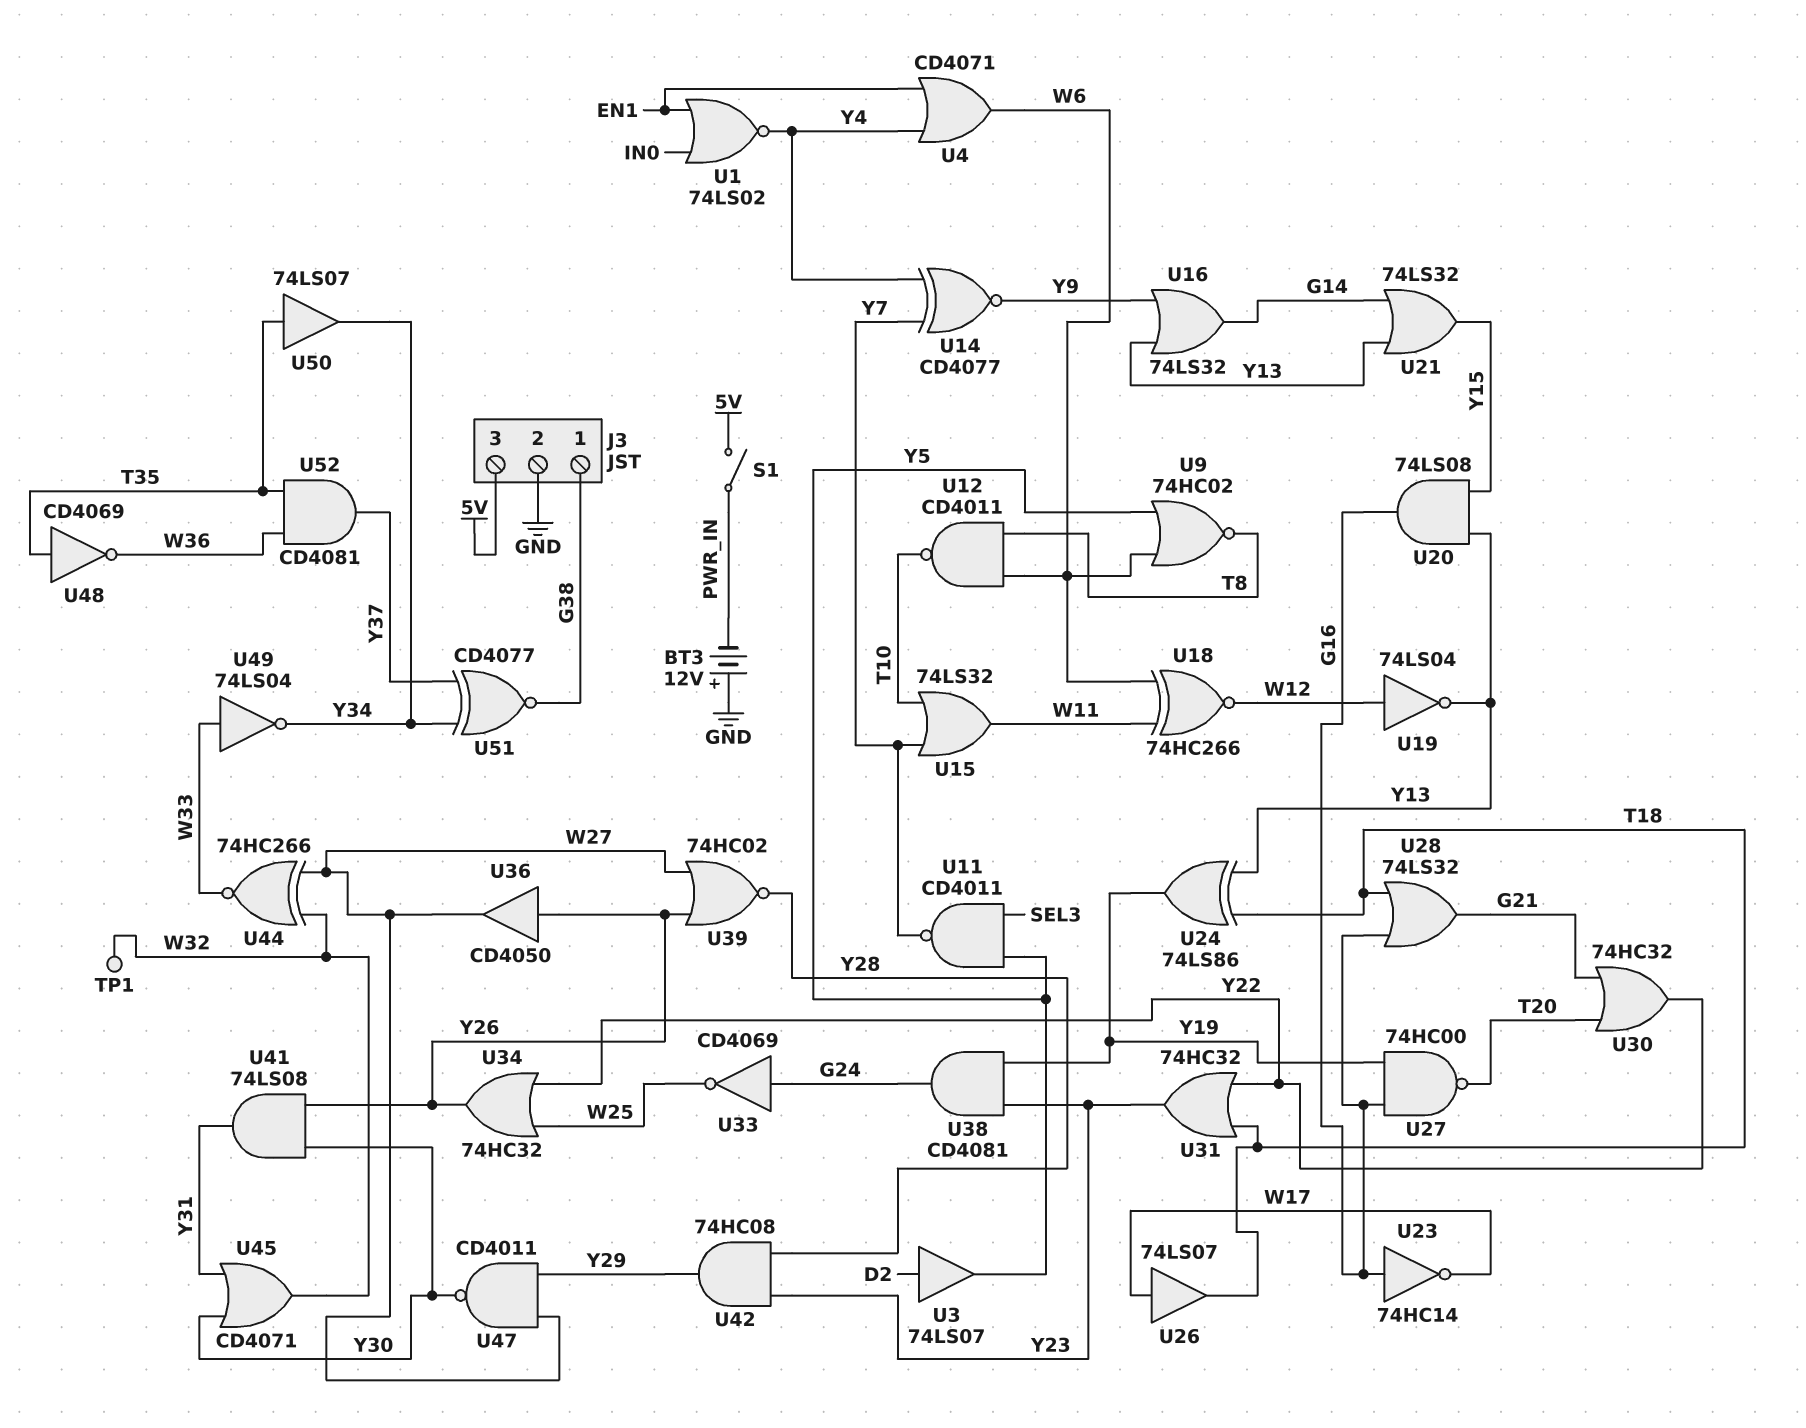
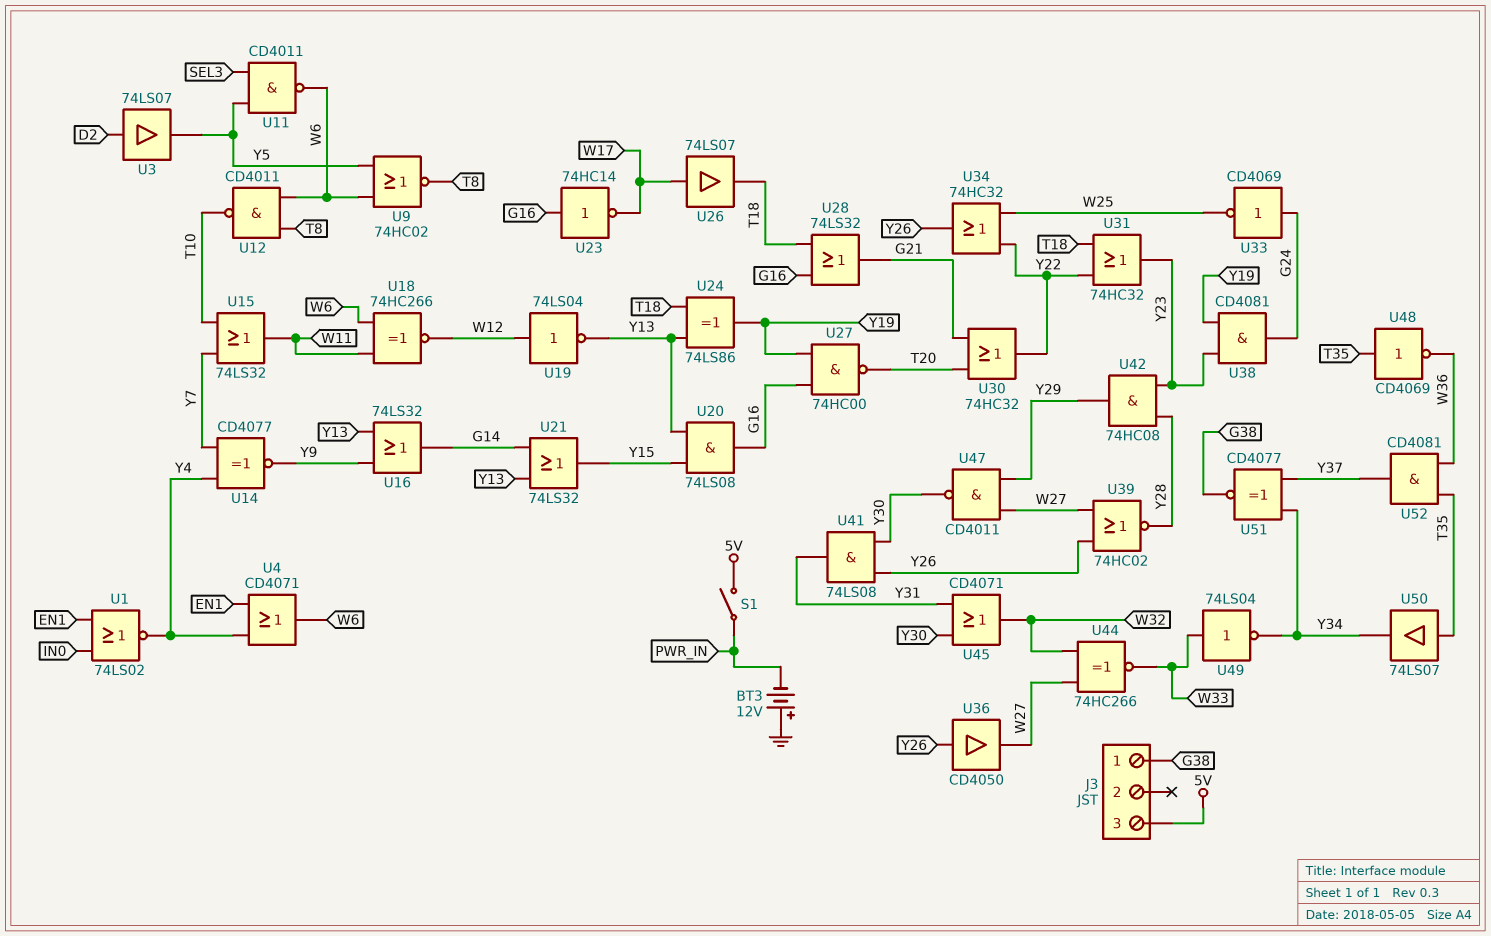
J3 pin 2: GND -> none
TP1: test point (W32) -> none
U11: NAND CD4011 (in SEL3, in Y5, out Y7) -> NAND CD4011 (in SEL3, in Y5, out W6)

